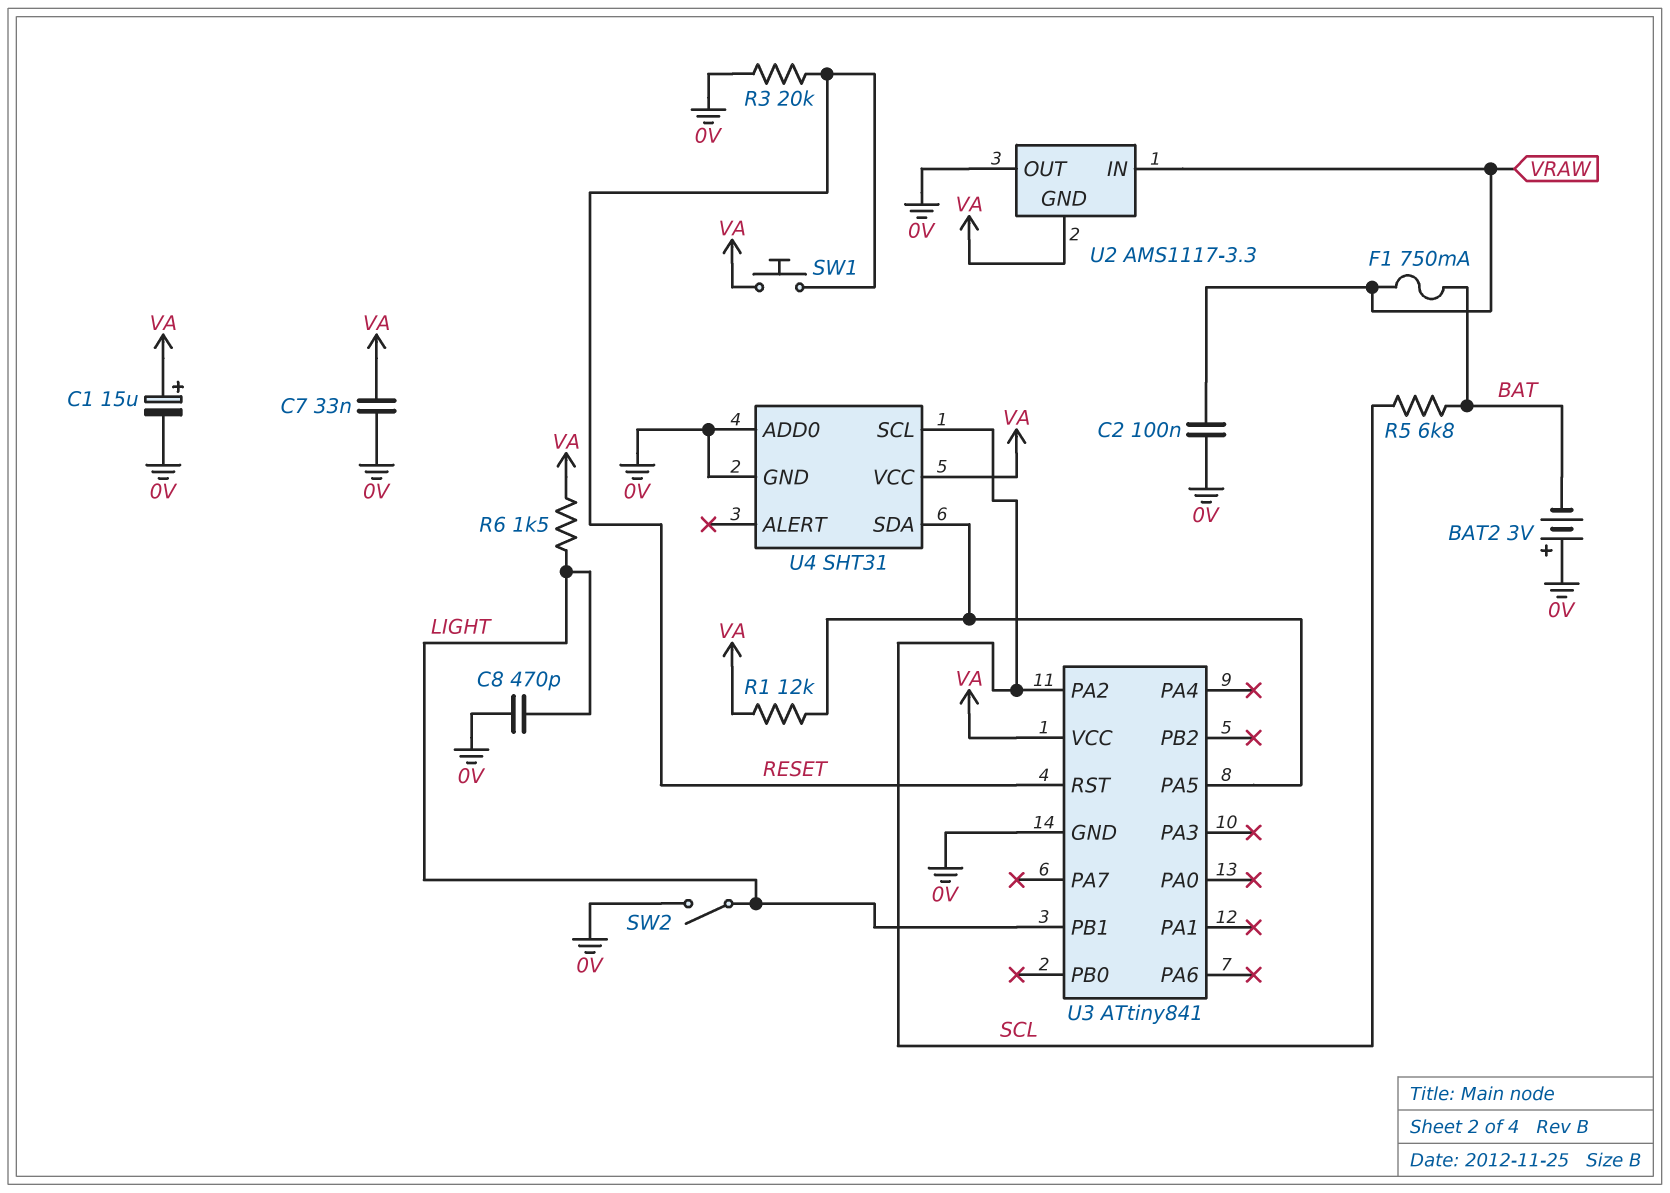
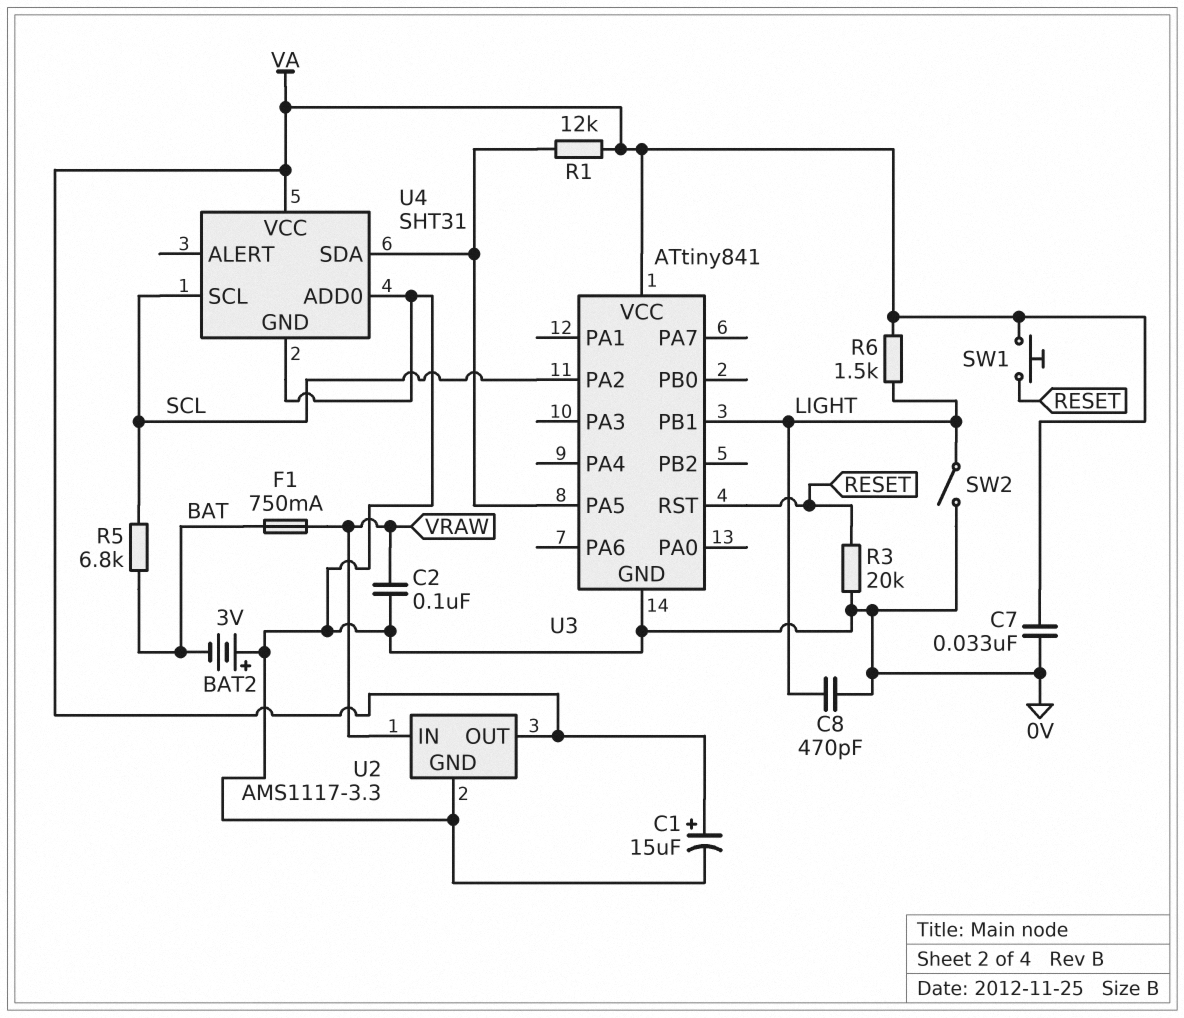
U2 pin GND: VA -> 0V
U2 pin OUT: 0V -> VA

